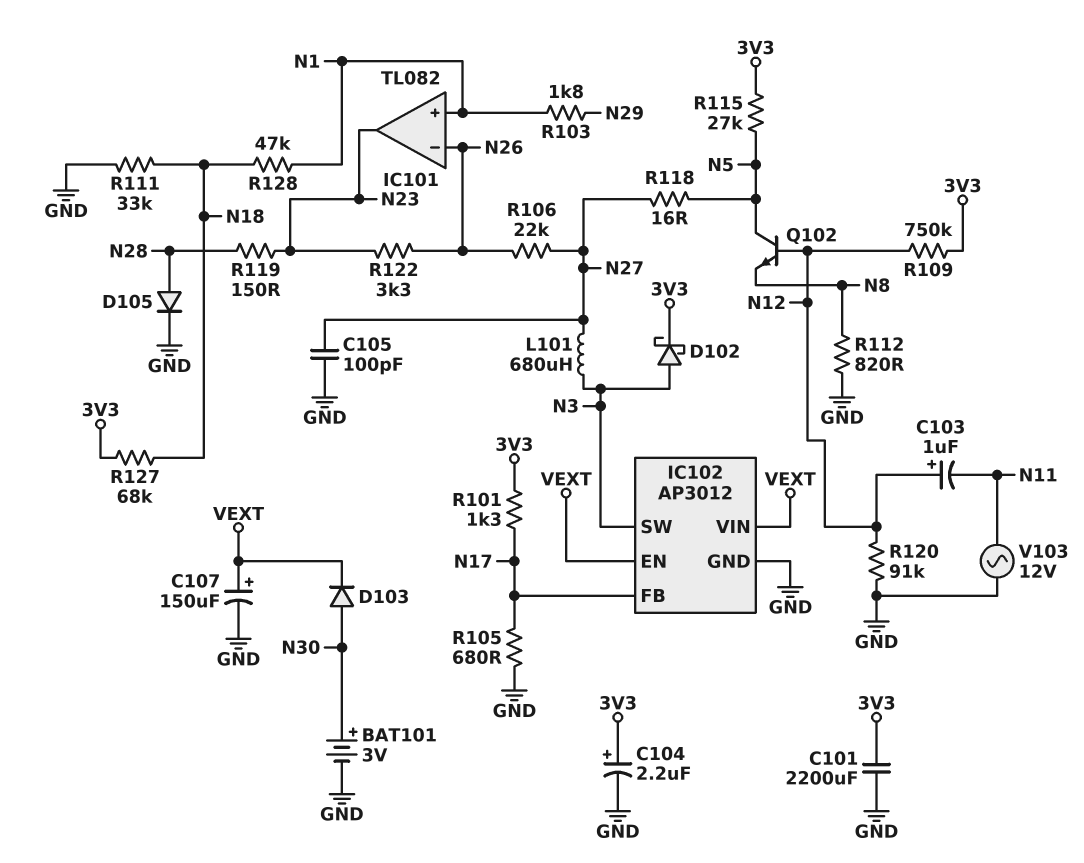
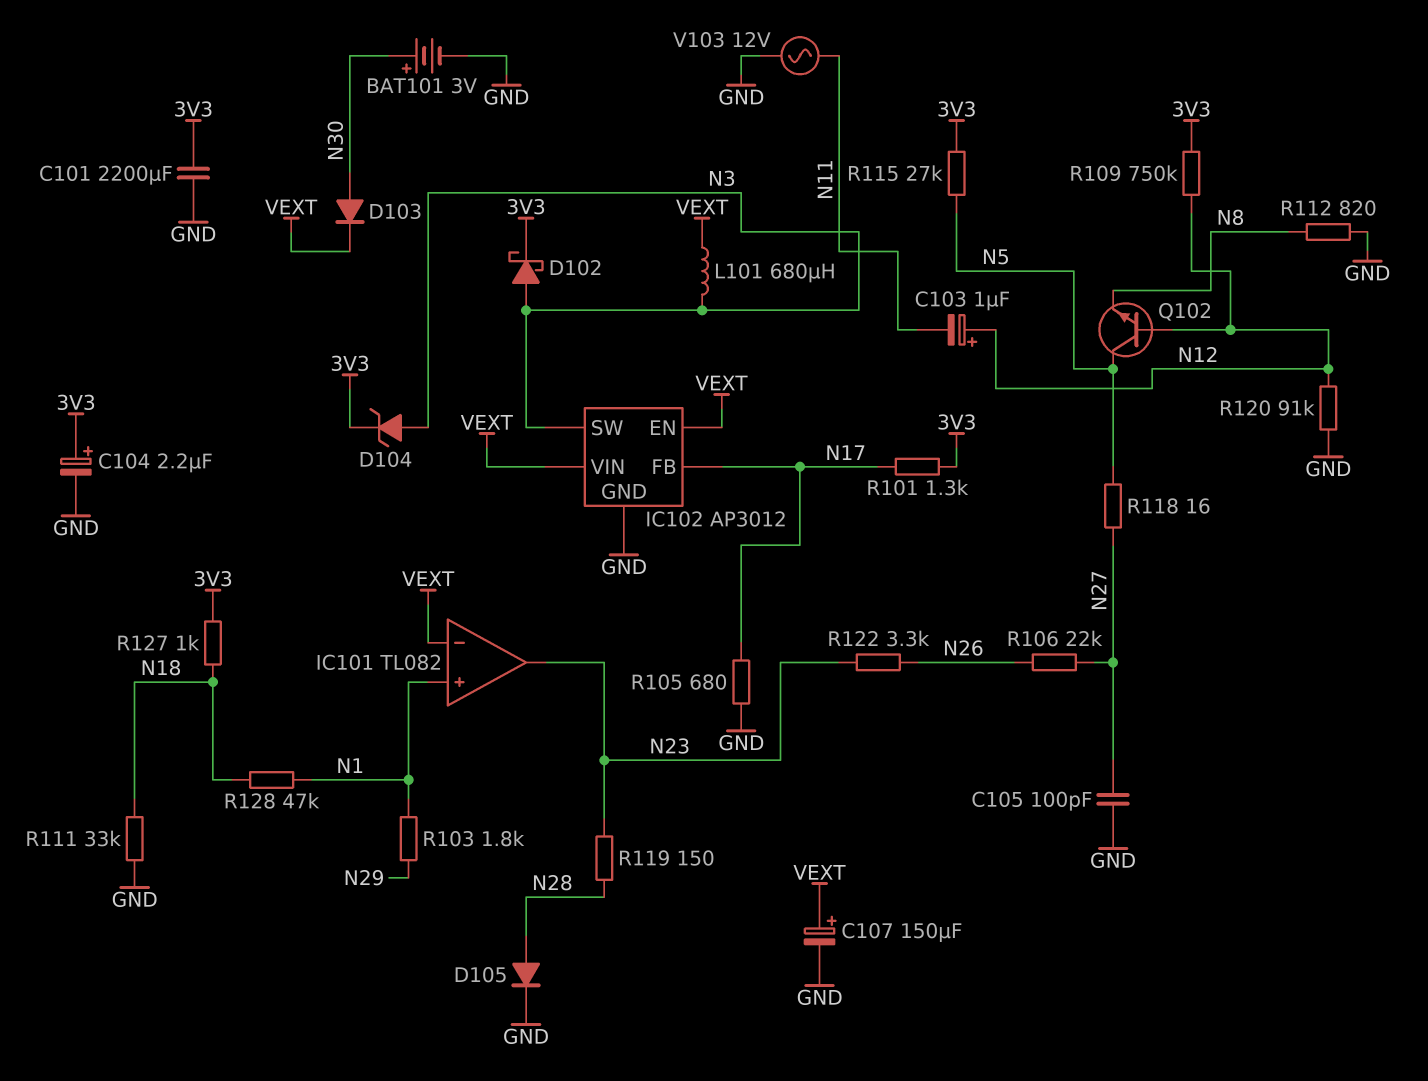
D104: none -> zener (A N3, K 3V3)
IC101 pin in-: N26 -> VEXT
L101: 680uH (N3, N27) -> 680uH (N3, VEXT)
R127: 68k (3V3, N18) -> 1k (3V3, N18)

